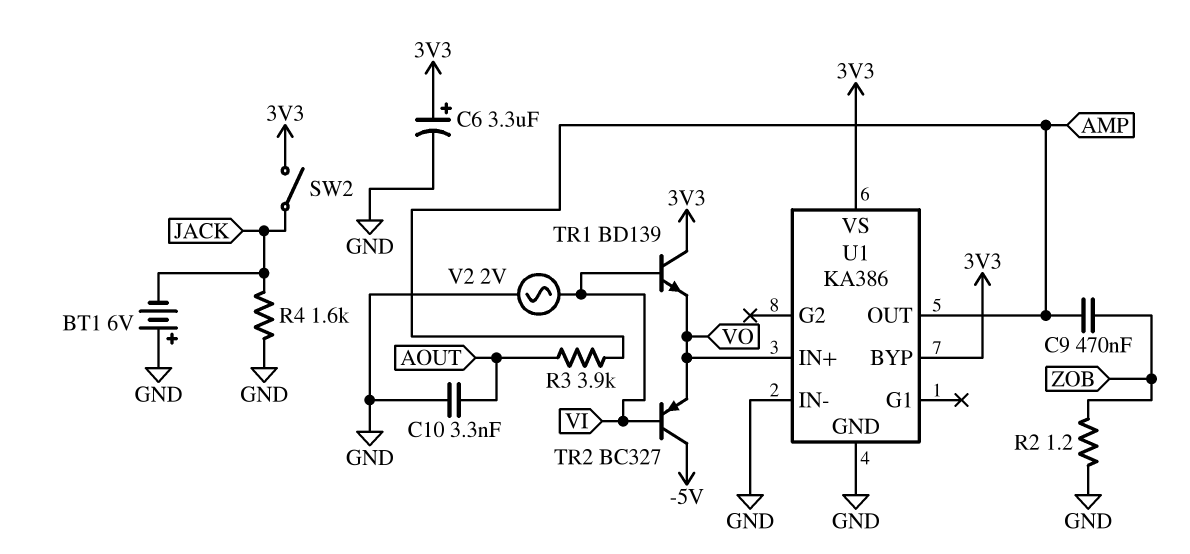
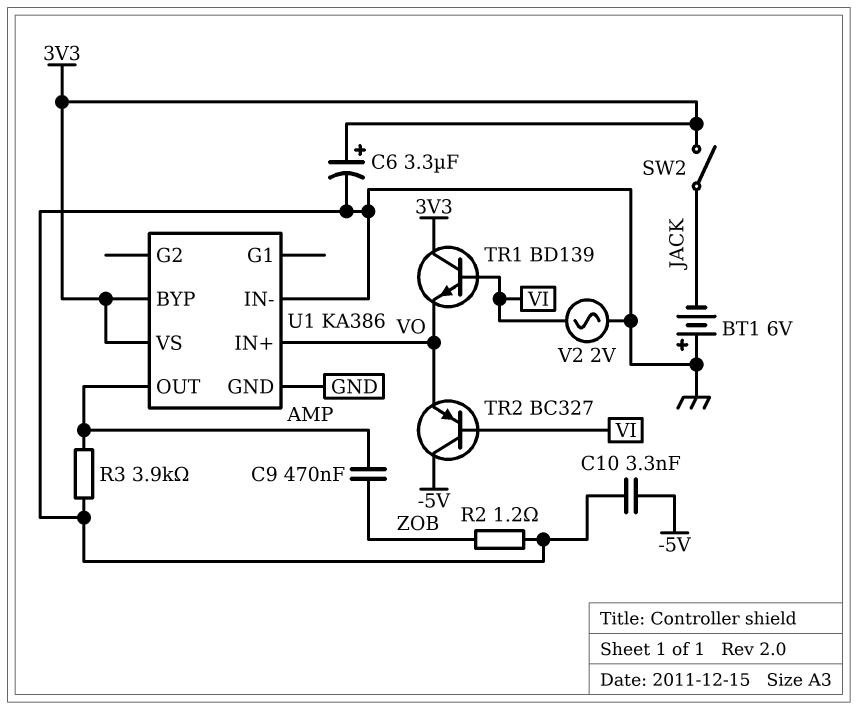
C10: 3.3nF (AOUT, GND) -> 3.3nF (-5V, GND)
R3: 3.9k (AMP, AOUT) -> 3.9k (AMP, GND)
R4: 1.6k (GND, JACK) -> none

